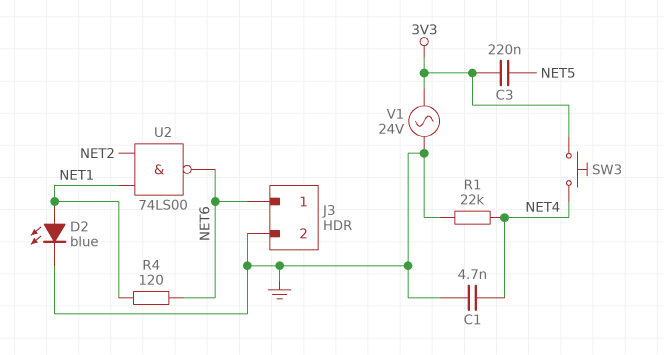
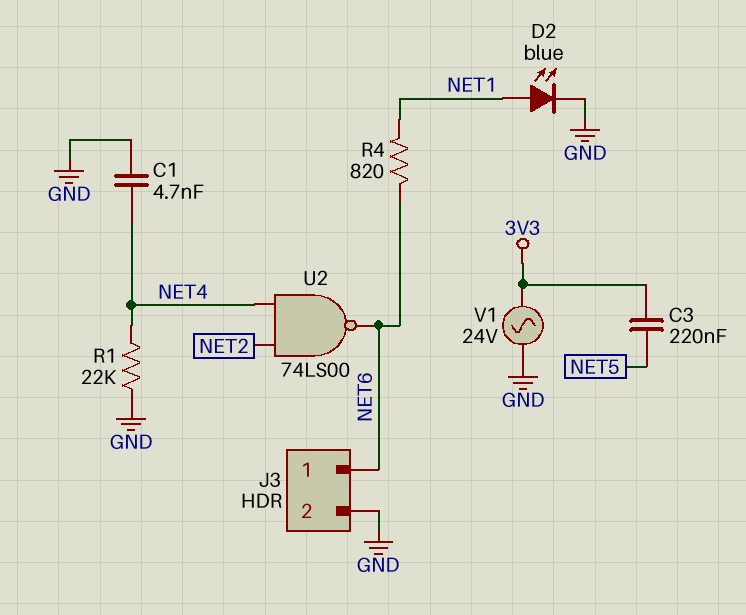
R4: 120 (NET1, NET6) -> 820 (NET1, NET6)
SW3: button (3V3, NET4) -> none
U2: NAND 74LS00 (in NET1, in NET2, out NET6) -> NAND 74LS00 (in NET2, in NET4, out NET6)

